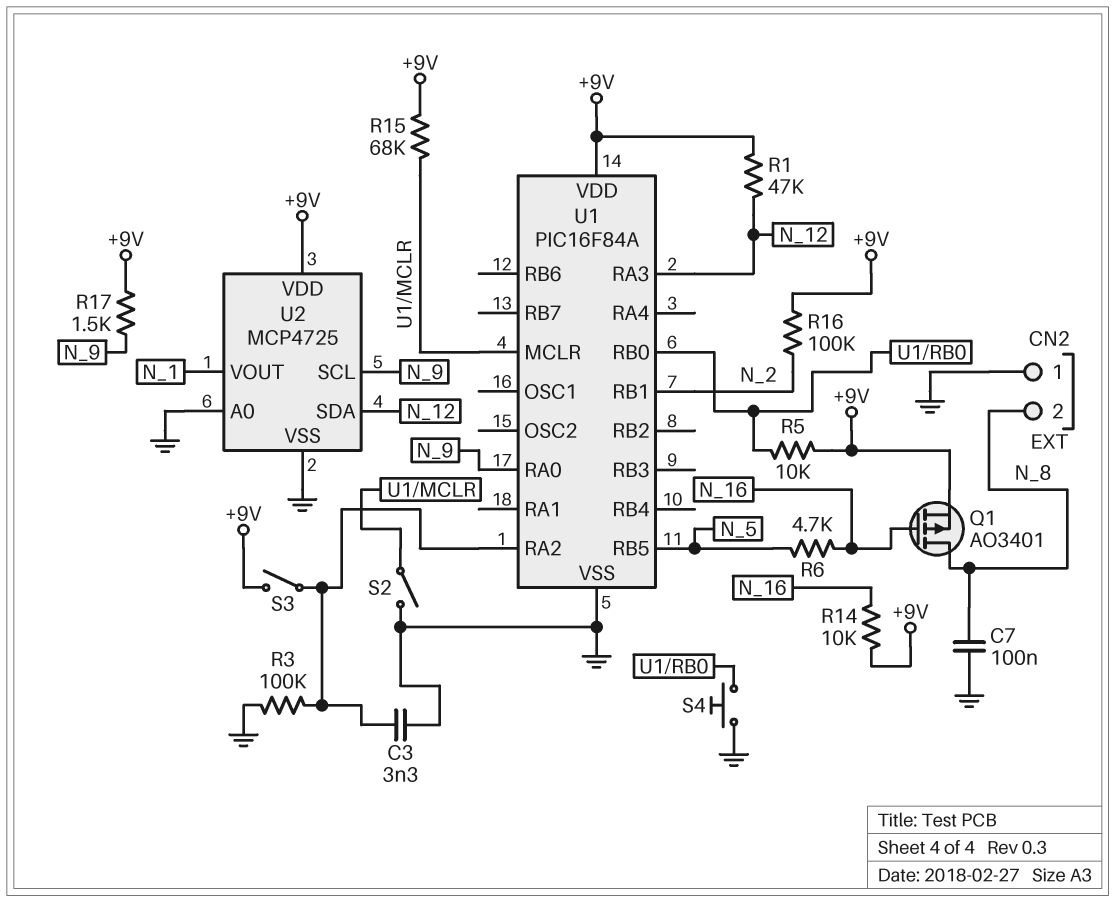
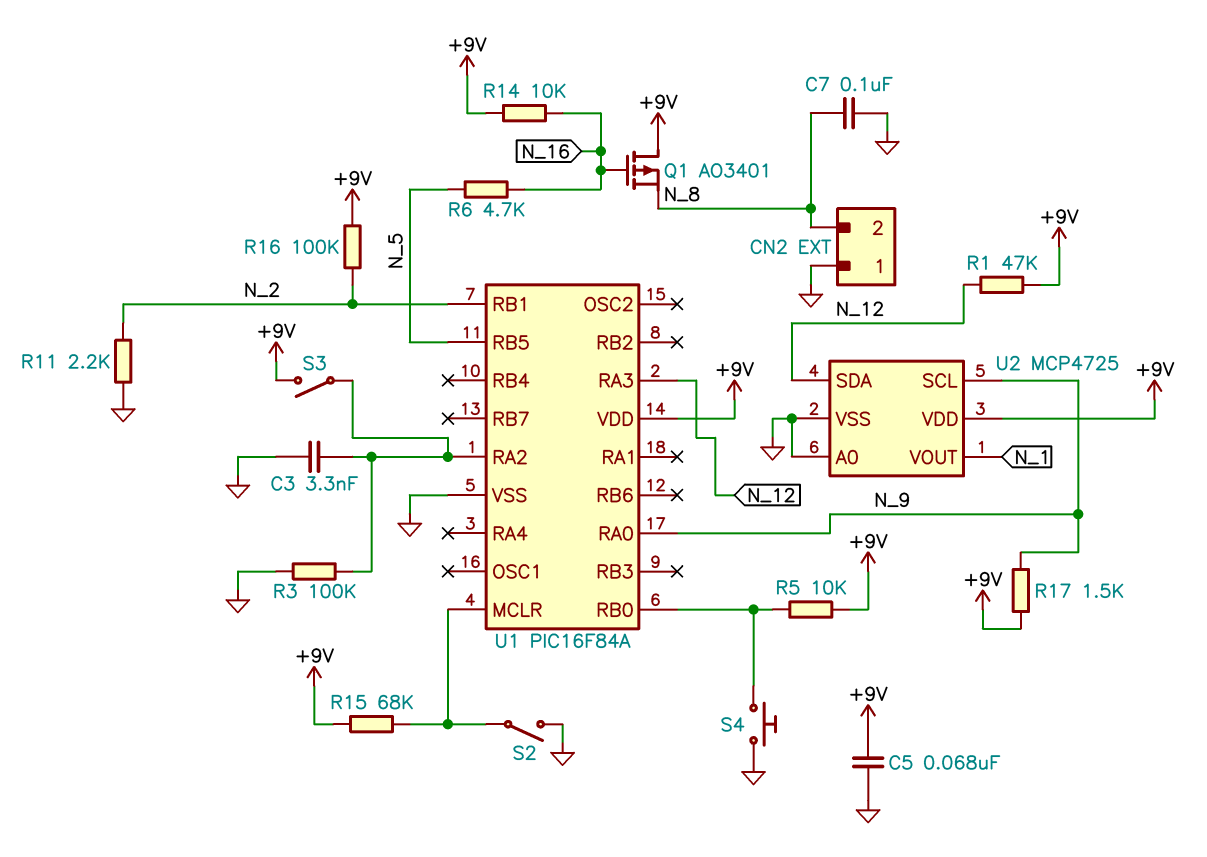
C5: none -> 68nF (+9V, GND)
Q1: PMOS AO3401 (G N_16, D N_8, S +9V) -> PMOS AO3401 (G N_16, D +9V, S N_8)
R11: none -> 2.2k (GND, N_2)

